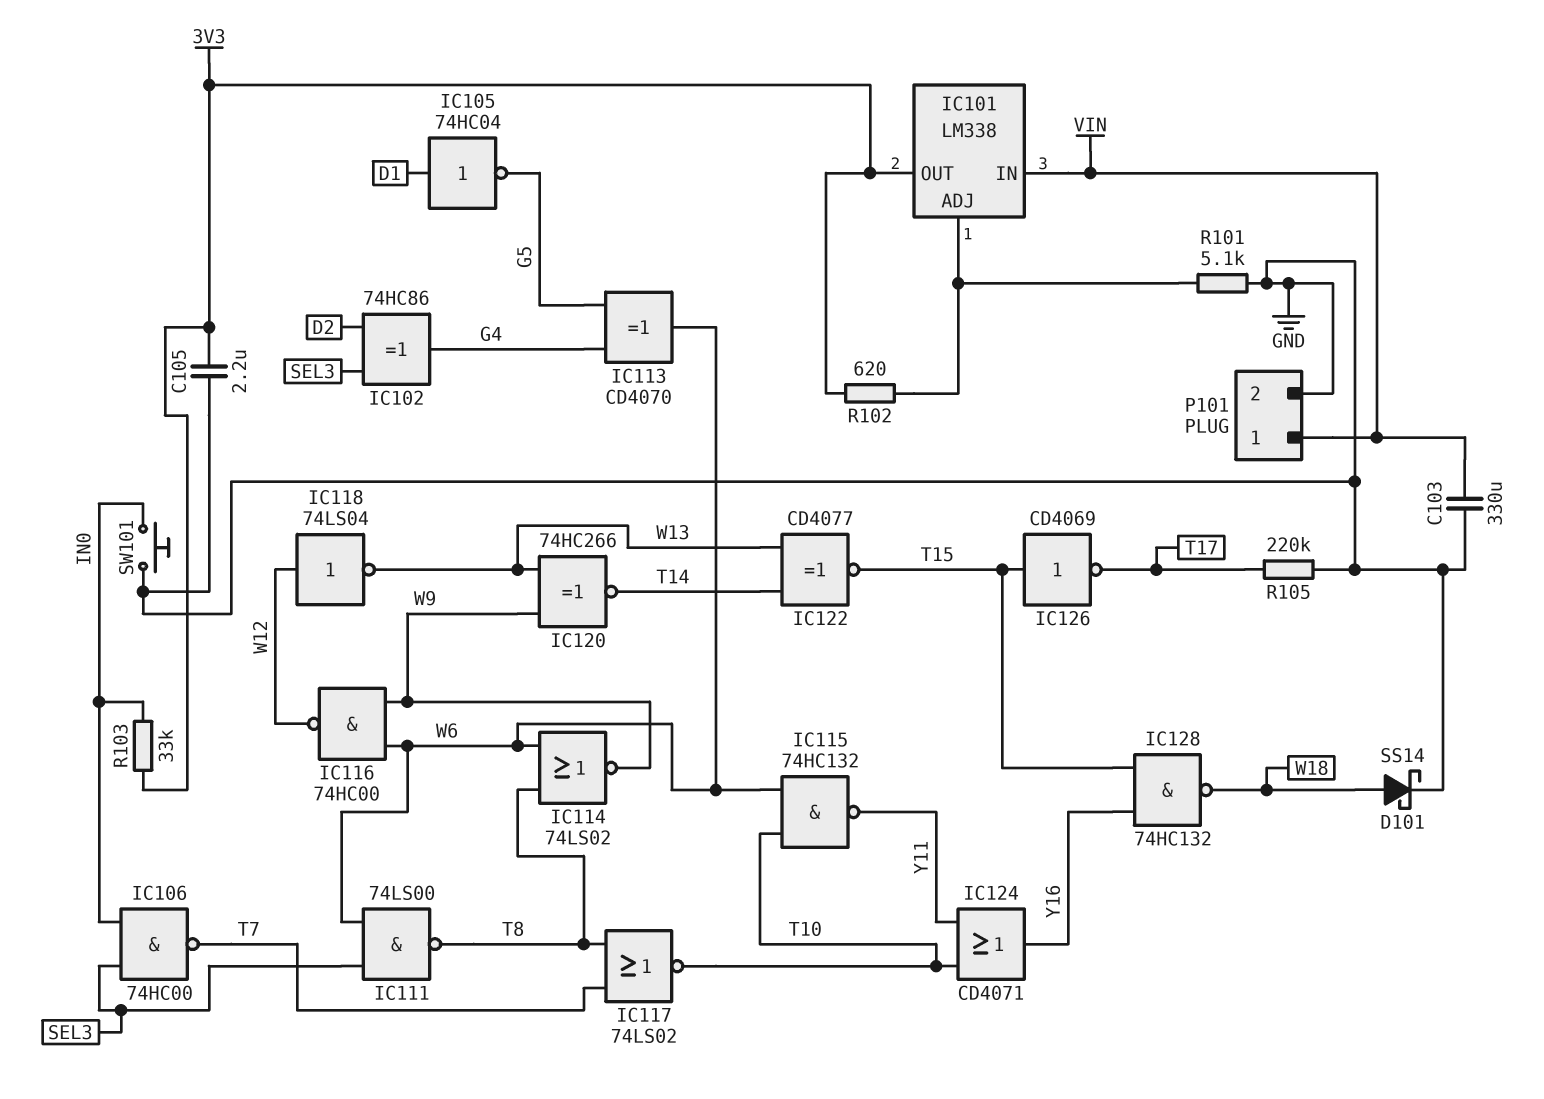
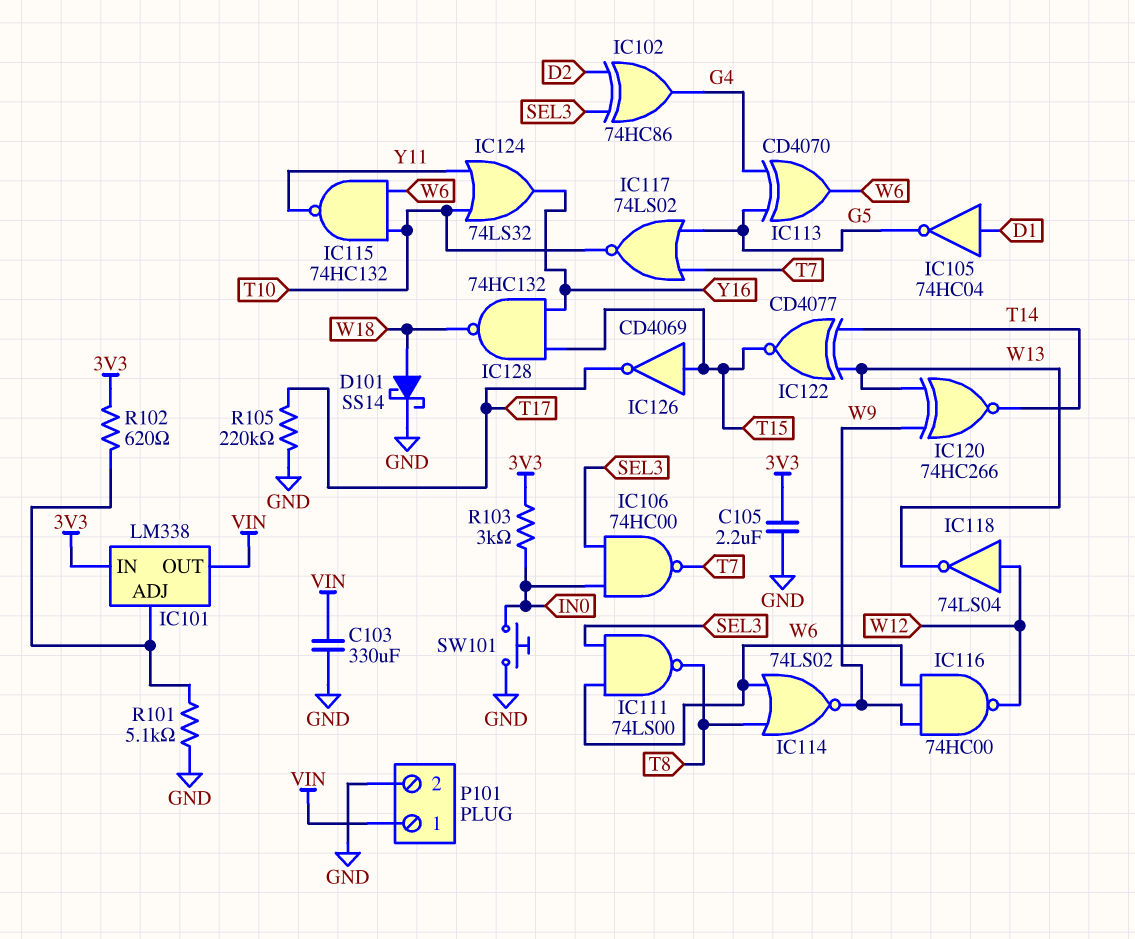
IC101 pin IN: VIN -> 3V3
IC101 pin OUT: 3V3 -> VIN
IC117: NOR 74LS02 (in T7, in T8, out T10) -> NOR 74LS02 (in G5, in T7, out T10)
IC124: OR CD4071 (in T10, in Y11, out Y16) -> OR 74LS32 (in T10, in Y11, out Y16)
R103: 33k (3V3, IN0) -> 3k (3V3, IN0)

